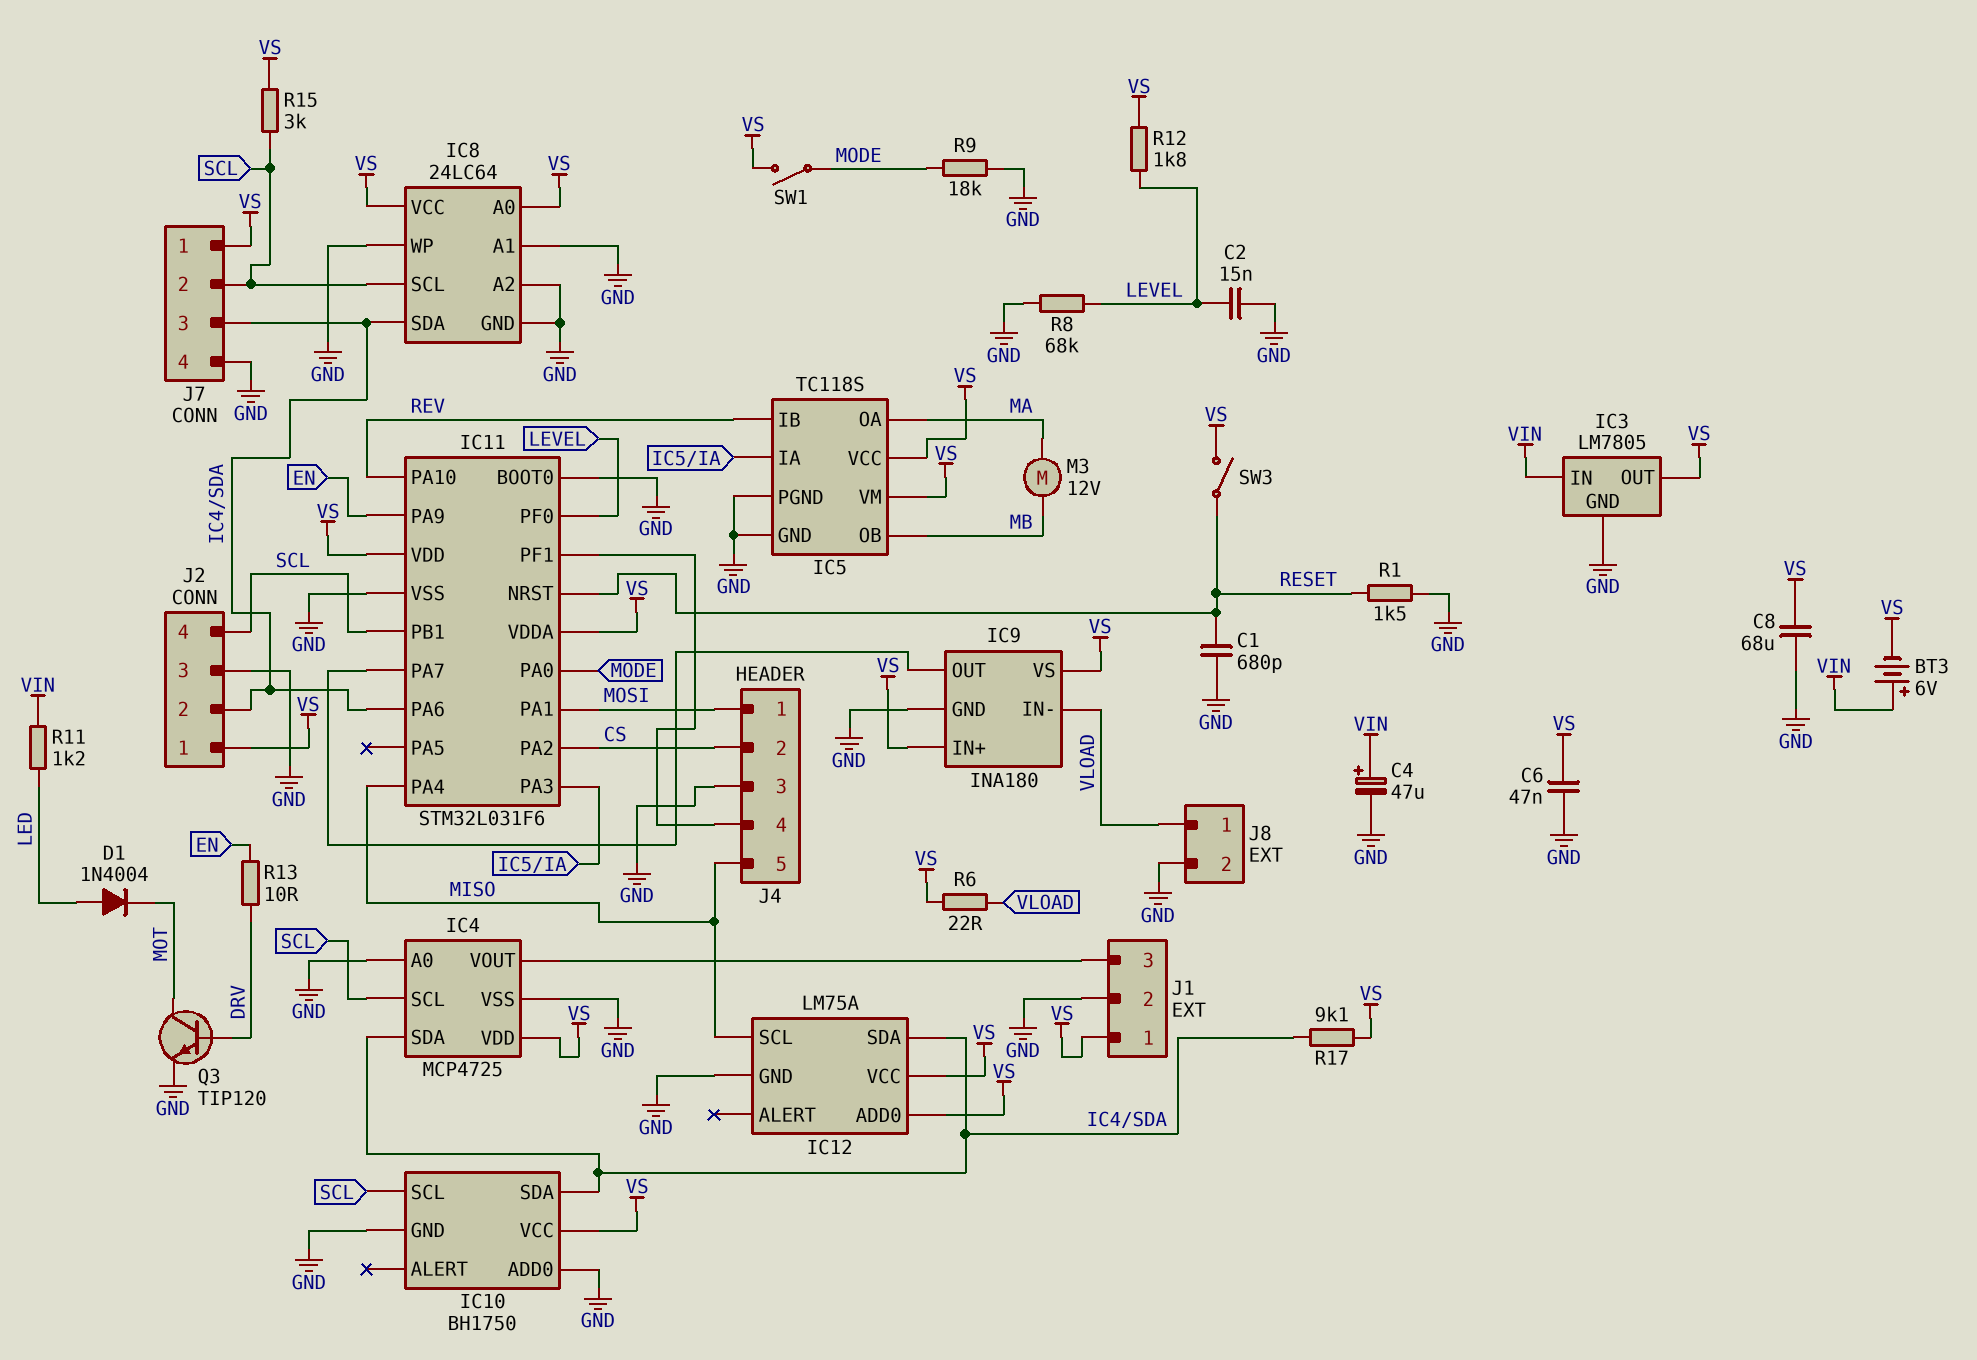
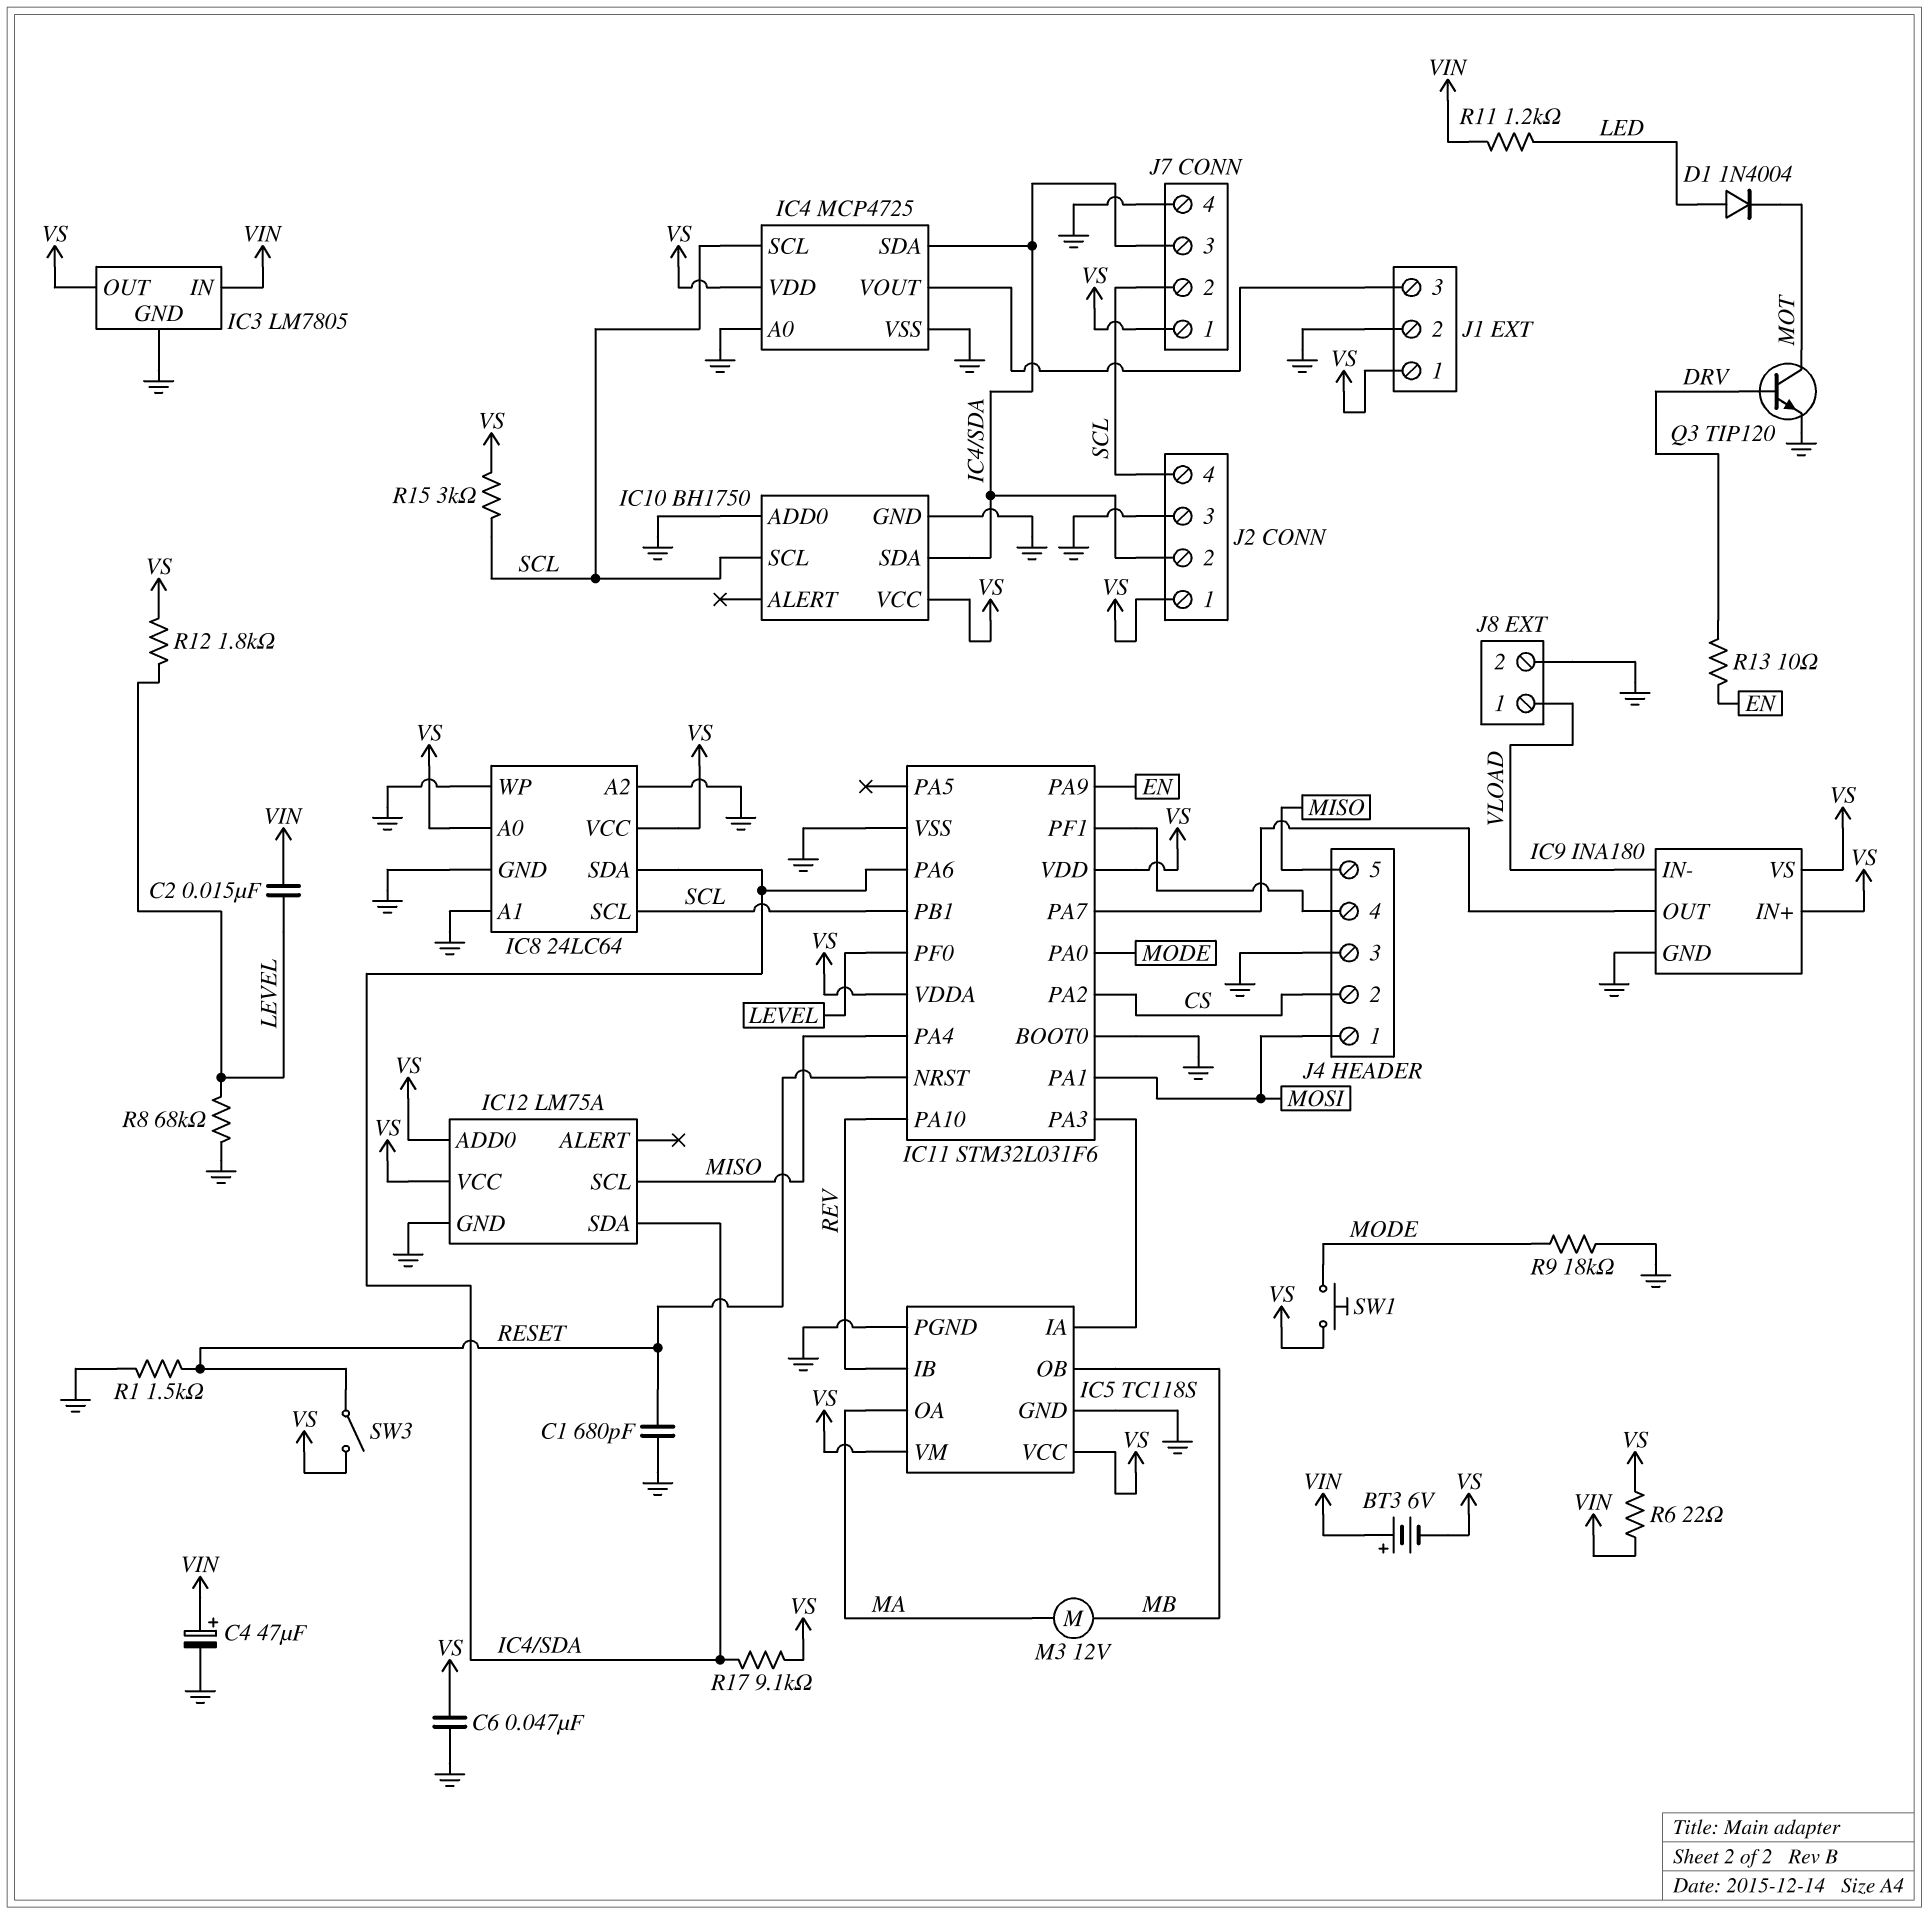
C2: 15nF (GND, LEVEL) -> 15nF (LEVEL, VIN)
C8: 68uF (GND, VS) -> none
R6: 22 (VLOAD, VS) -> 22 (VIN, VS)
SW1: switch (MODE, VS) -> button (MODE, VS)

